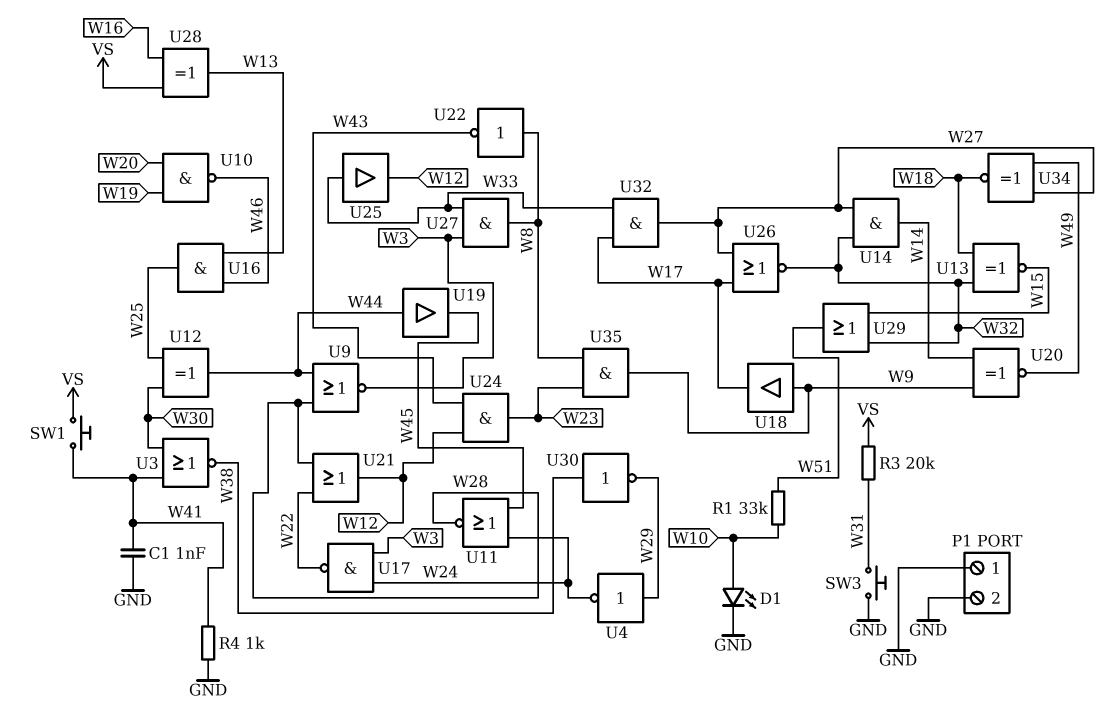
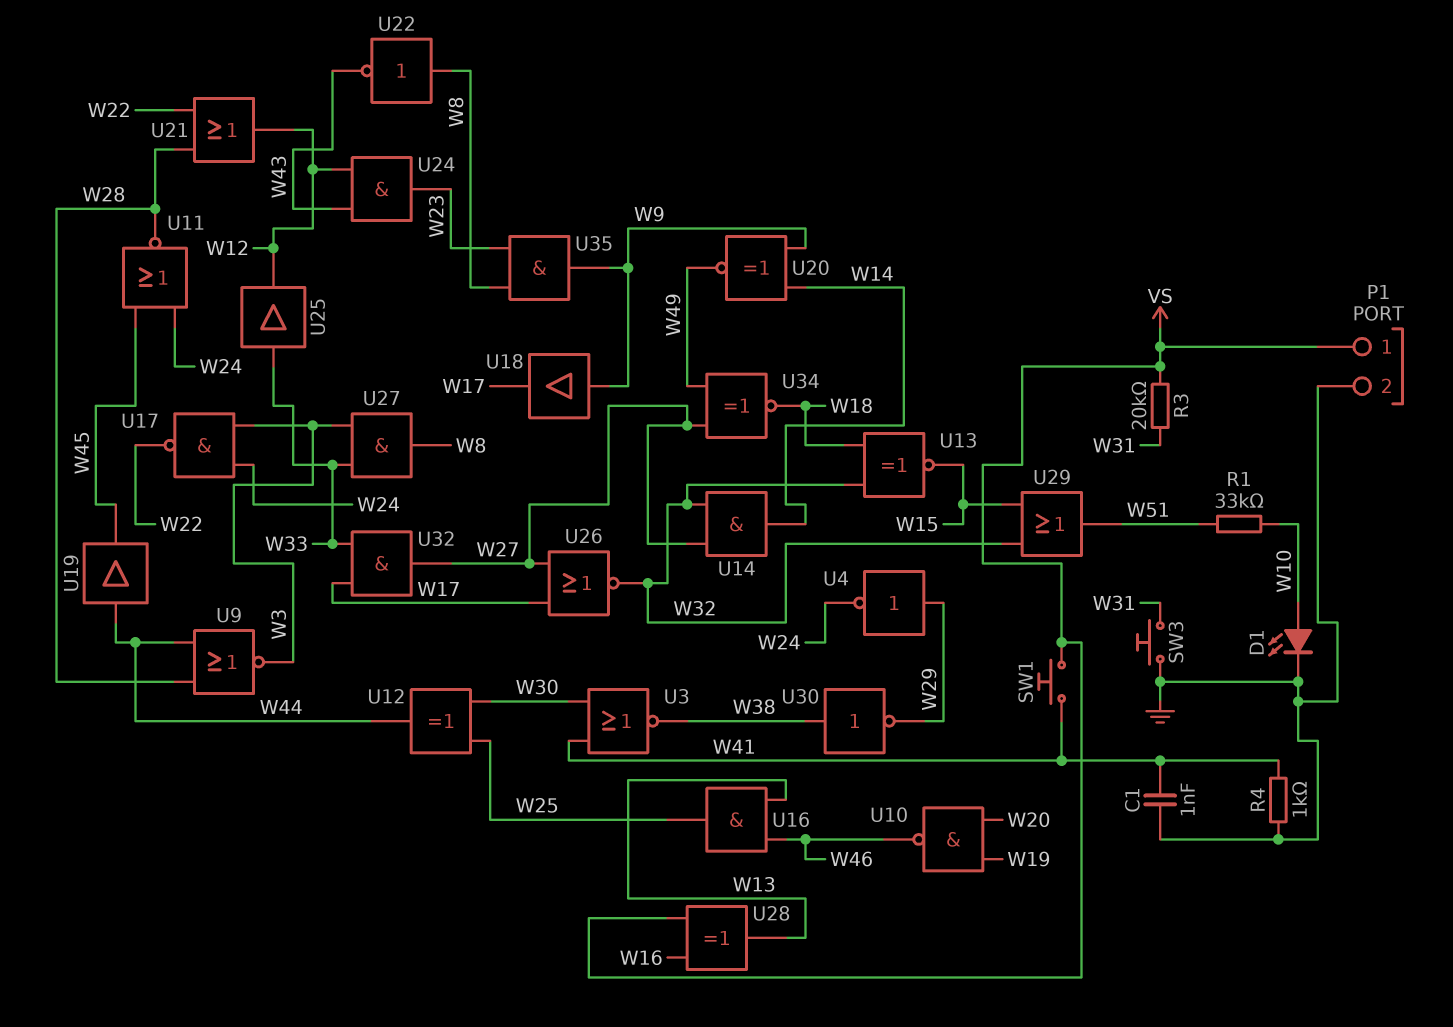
P1 pin 1: GND -> VS

